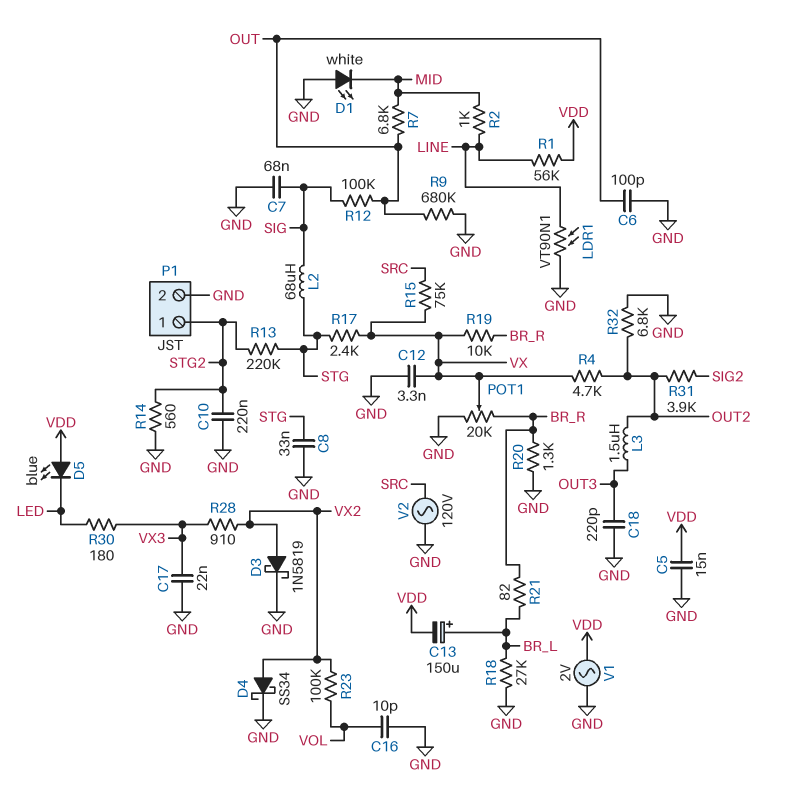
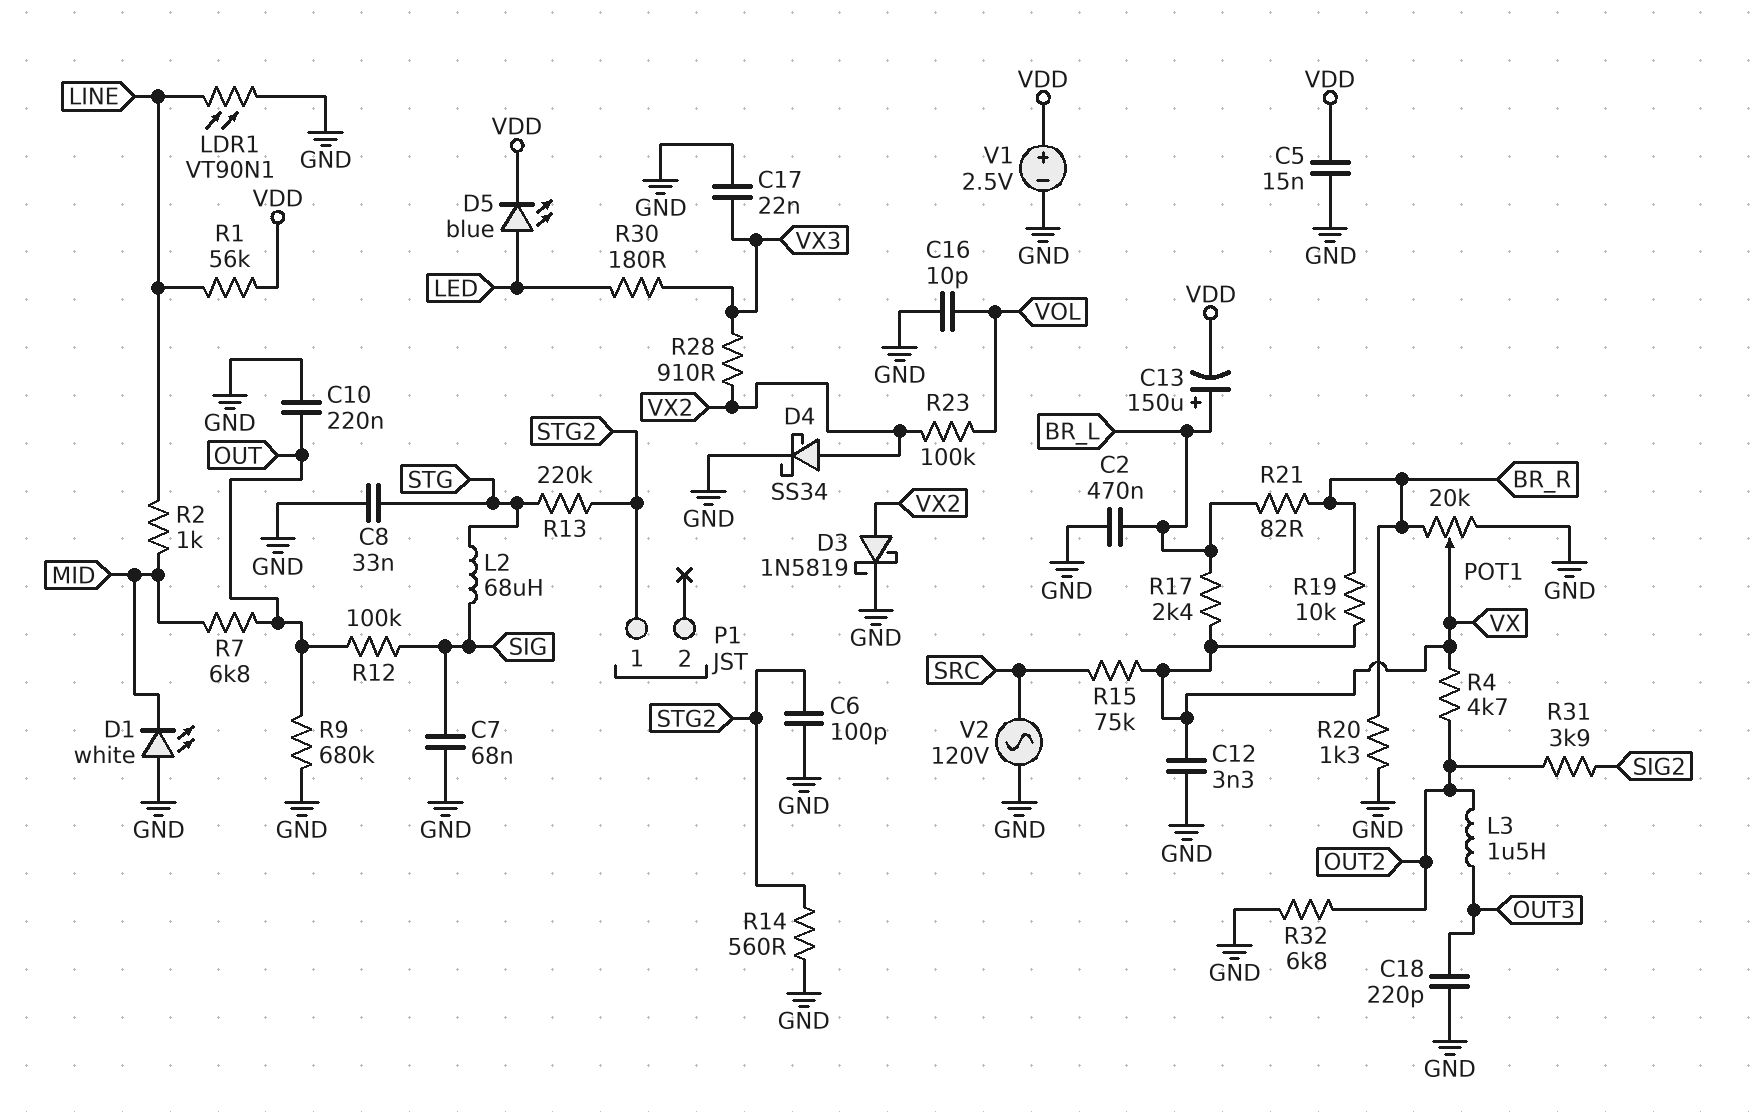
C2: none -> 470nF (BR_L, GND)
C6: 100pF (GND, OUT) -> 100pF (GND, STG2)
C10: 220nF (GND, STG2) -> 220nF (GND, OUT)
D5: LED blue (A VDD, K LED) -> LED blue (A LED, K VDD)
P1 pin 2: GND -> none
R17: 2.4k (STG, VX) -> 2.4k (BR_L, VX)
R18: 27k (BR_L, GND) -> none
V1: AC 2V (GND, VDD) -> 2.5V (plus VDD, minus GND)

